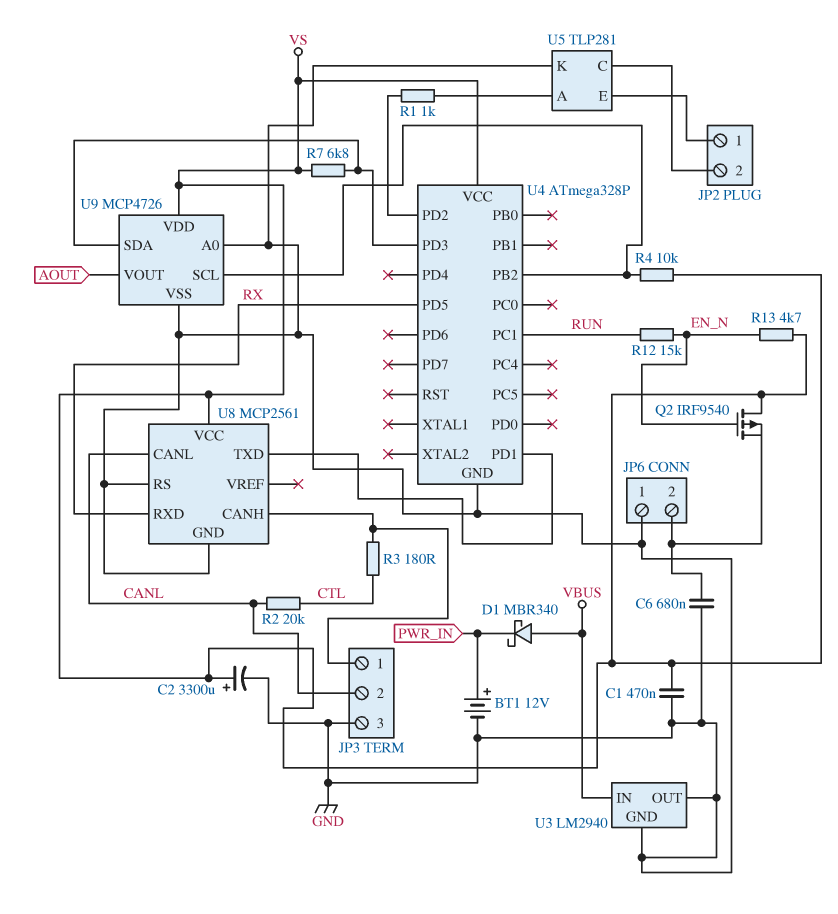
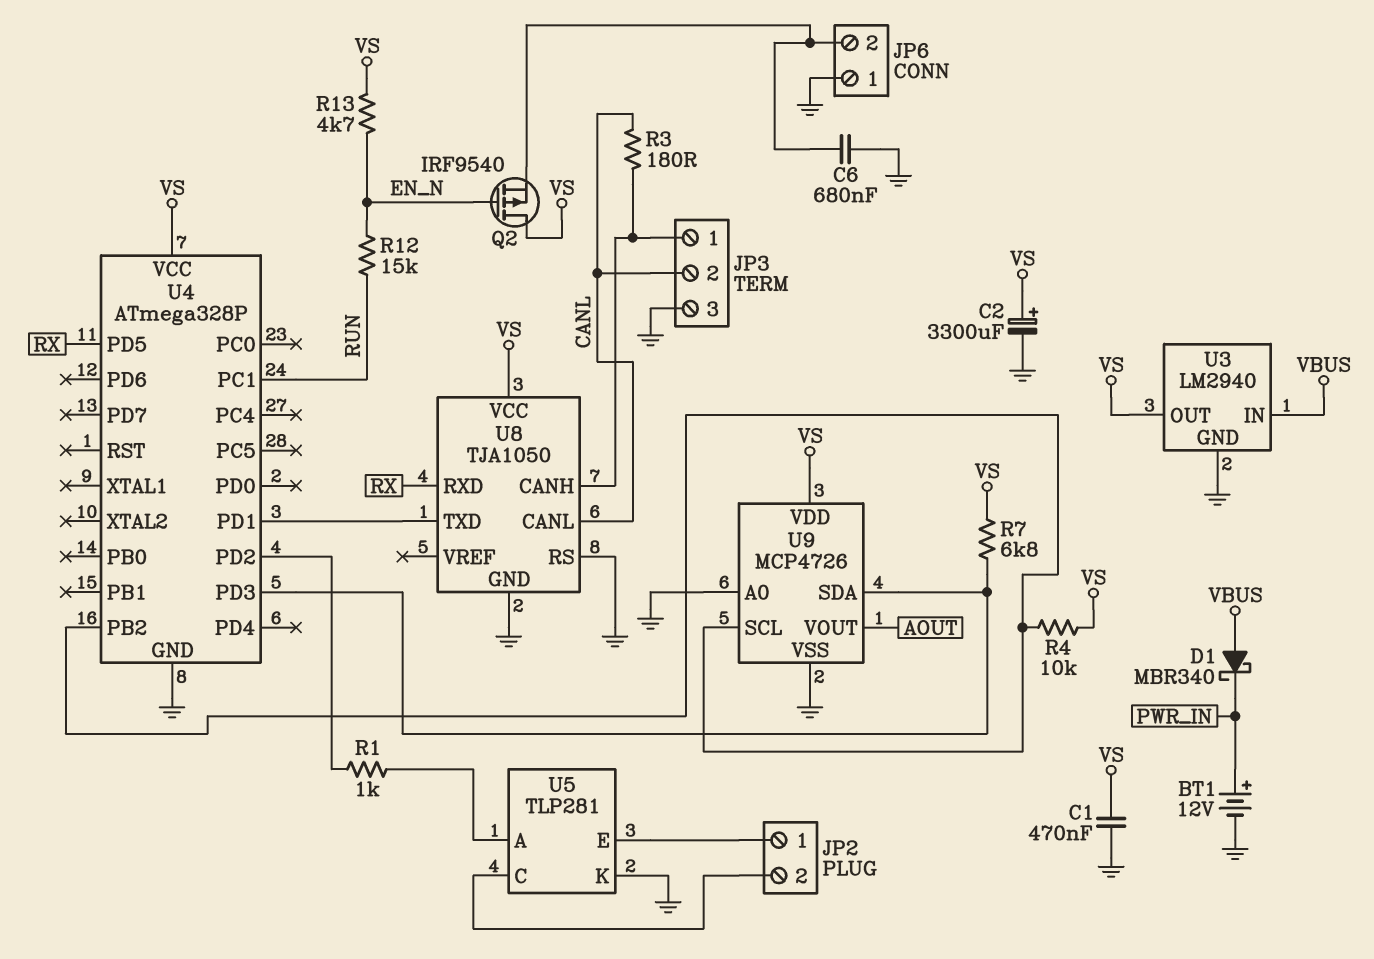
R2: 20k (CANL, CTL) -> none
R3: 180 (CTL, JP3/1) -> 180 (CANL, JP3/1)
U3 pin OUT: GND -> VS
U8: MCP2561 -> TJA1050

